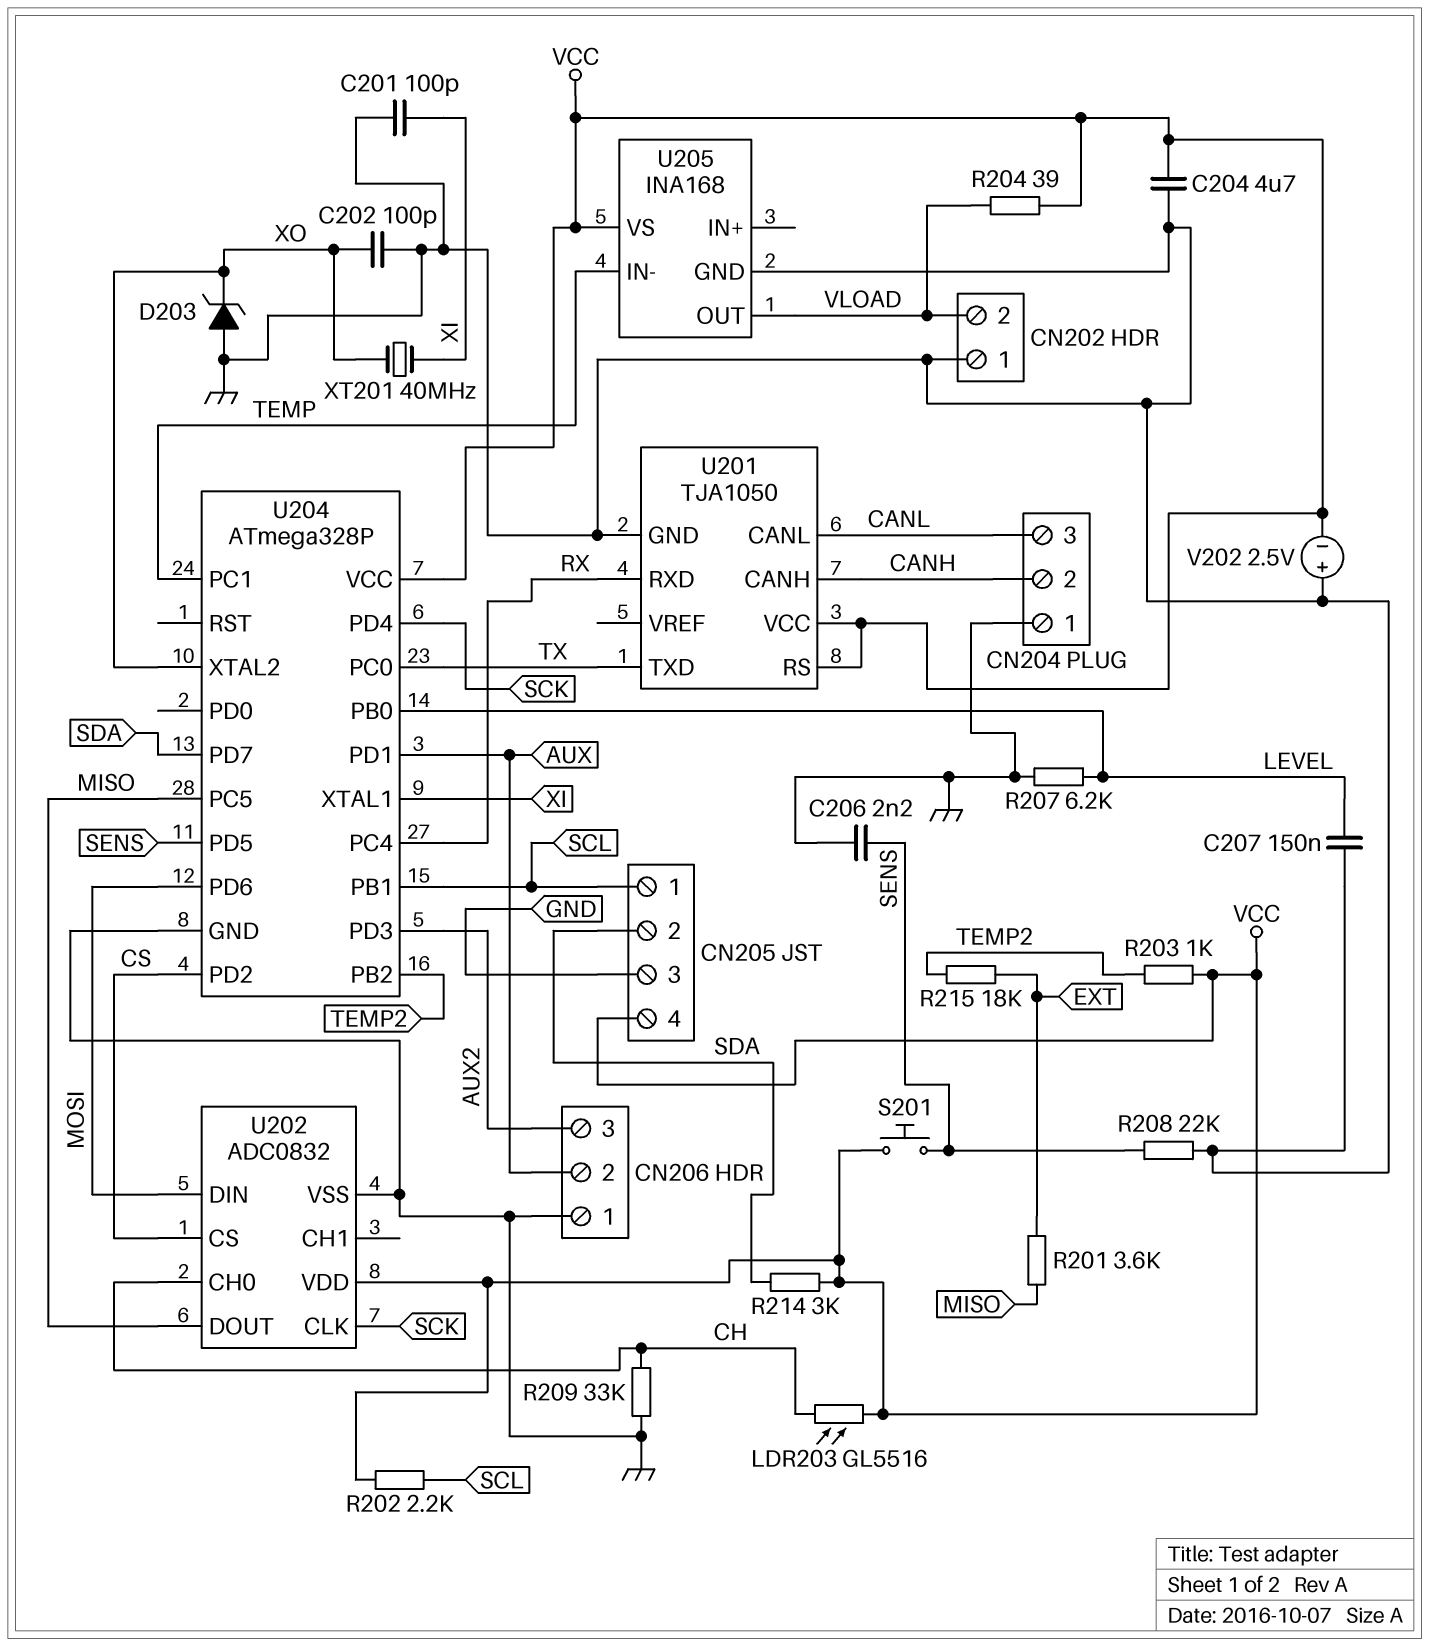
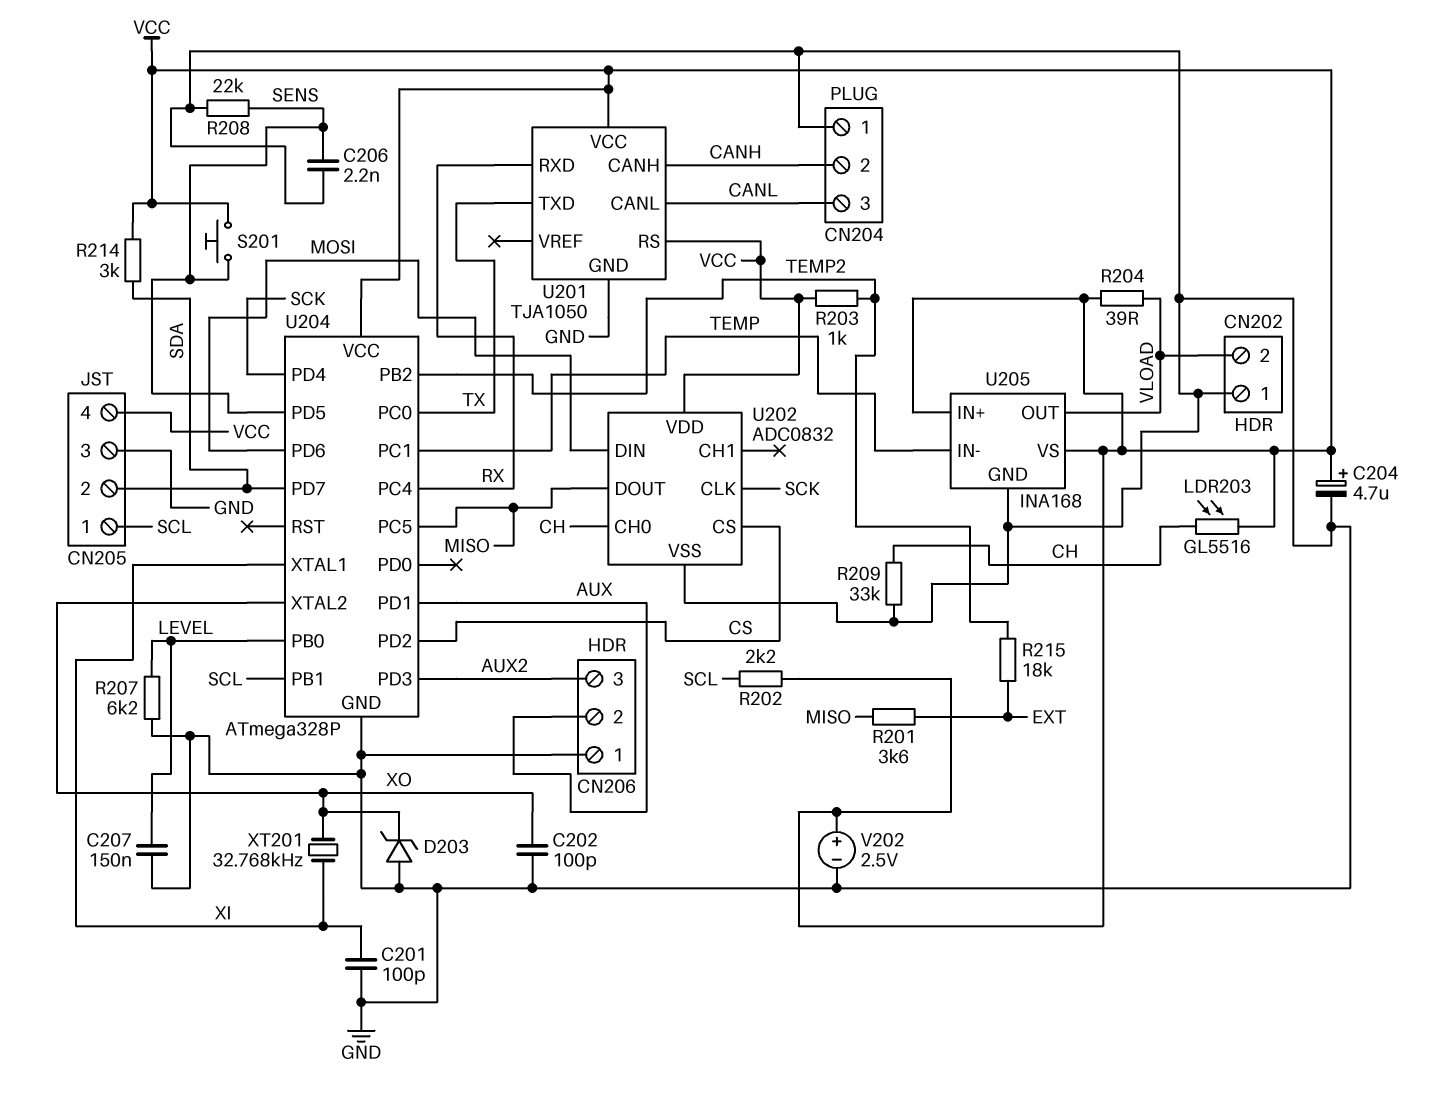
C204: 4.7uF (GND, VCC) -> 4.7uF (plus VCC, minus GND)
U205 pin IN+: none -> VCC
V202: 2.5V (plus GND, minus VCC) -> 2.5V (plus VCC, minus GND)
XT201: 40MHz (XI, XO) -> 32.768kHz (XI, XO)

